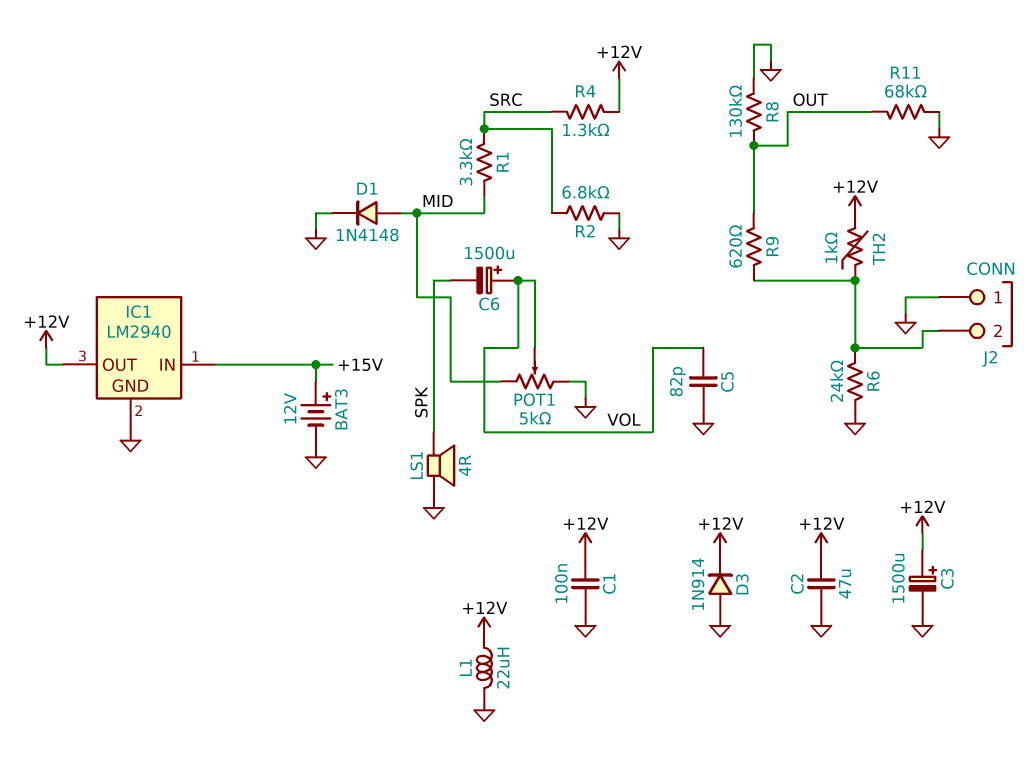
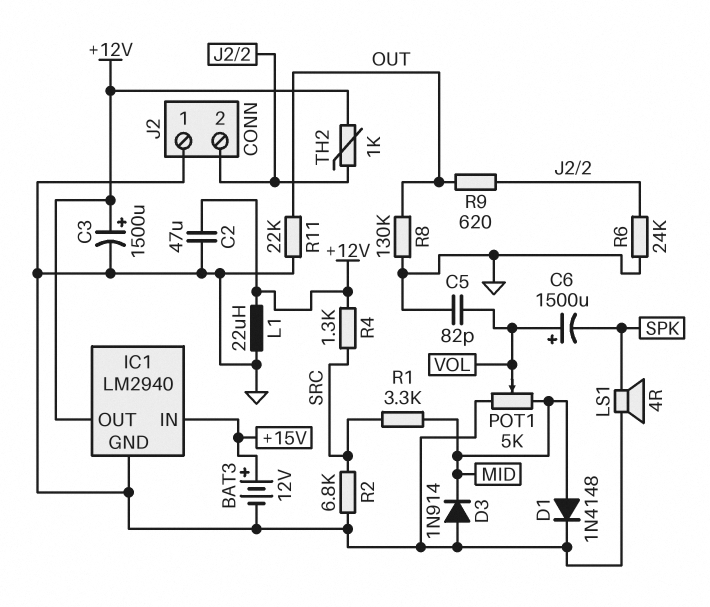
C1: 100nF (+12V, GND) -> none
D3: diode 1N914 (A GND, K +12V) -> diode 1N914 (A GND, K MID)
R11: 68k (GND, OUT) -> 22k (GND, OUT)

